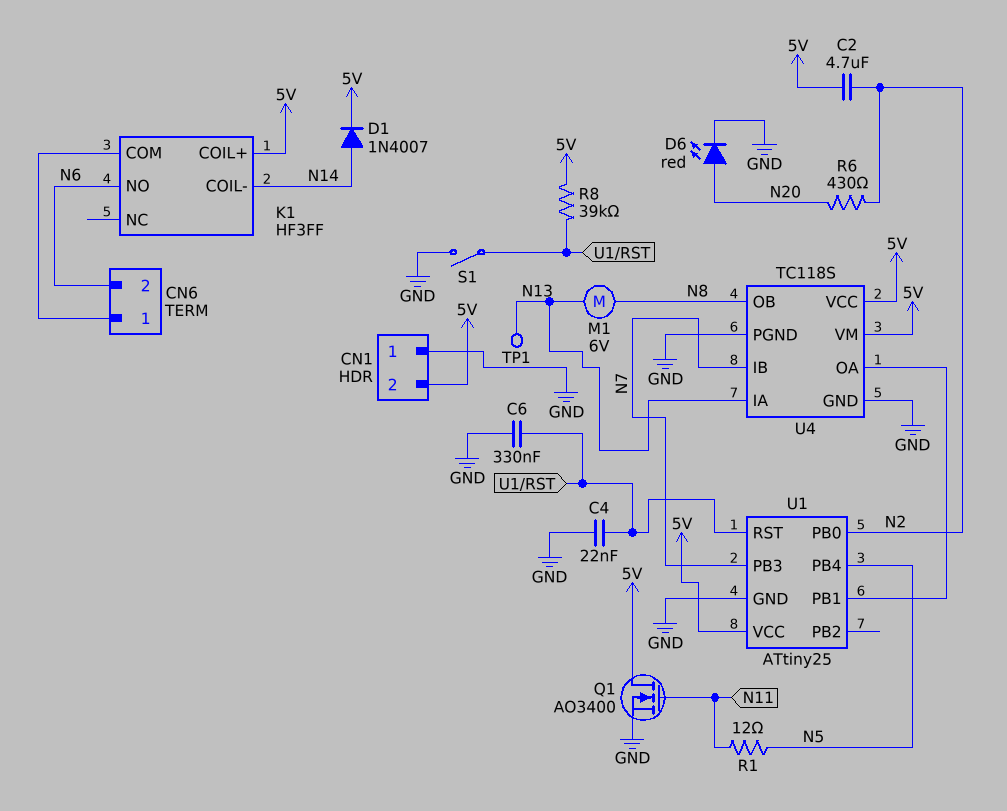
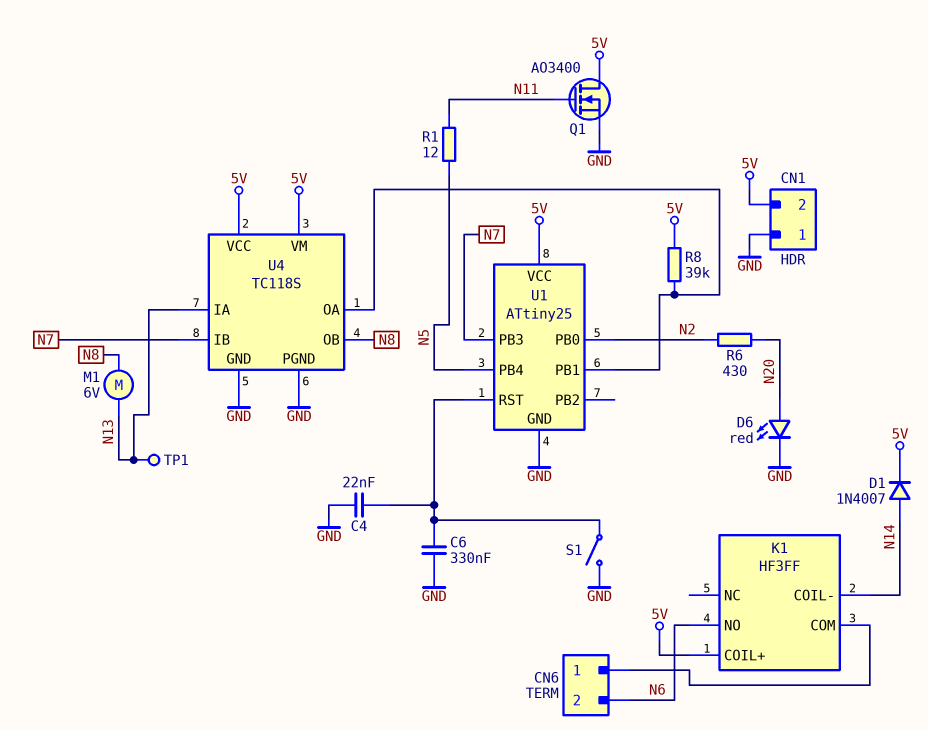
C2: 4.7uF (5V, N2) -> none
R8: 39k (5V, U1/RST) -> 39k (5V, U1/PB1)

